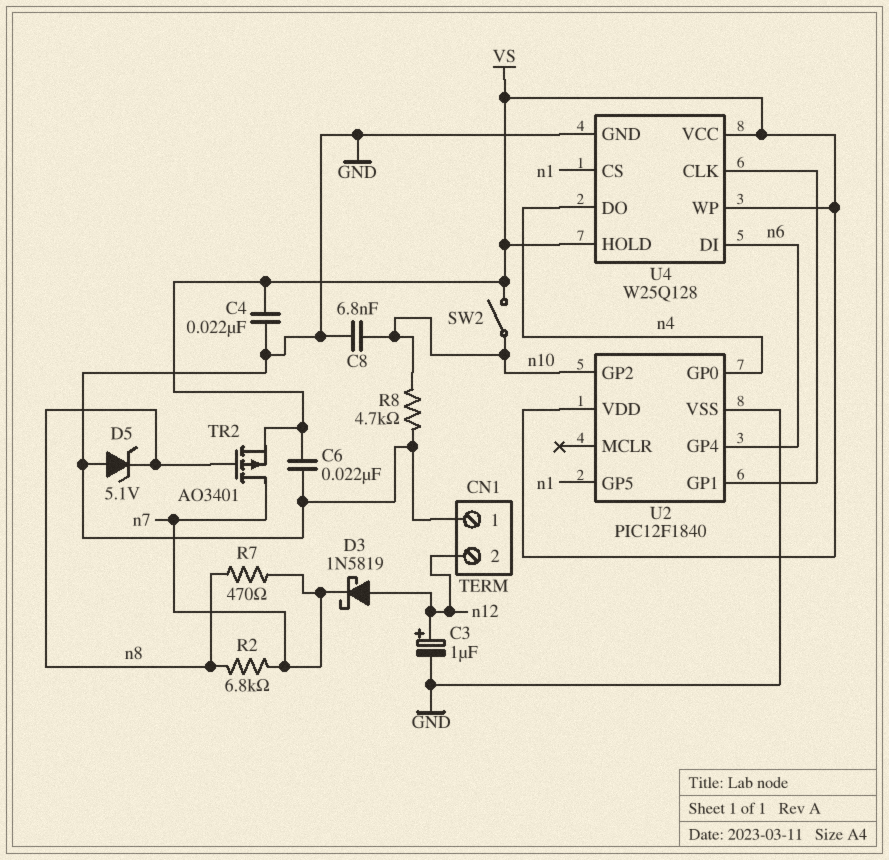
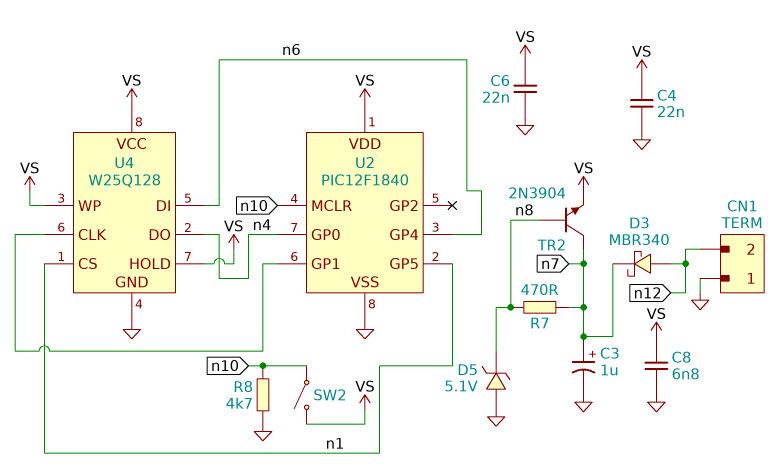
C3: 1uF (plus n12, minus GND) -> 1uF (plus n7, minus GND)
C8: 6.8nF (GND, n10) -> 6.8nF (GND, VS)
D3: schottky 1N5819 (A n12, K n7) -> schottky MBR340 (A n12, K n7)
R2: 6.8k (n7, n8) -> none
TR2: PMOS AO3401 (G n8, D n7, S VS) -> NPN 2N3904 (B n8, C n7, E VS)
U2 pin GP2: n10 -> none
U2 pin MCLR: none -> n10

